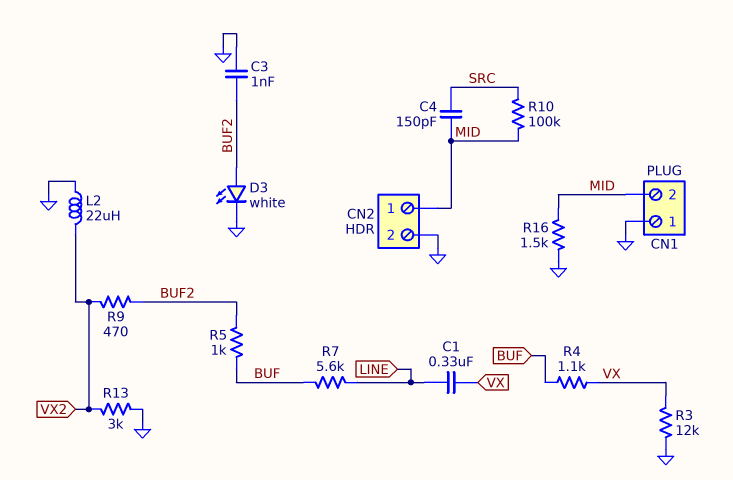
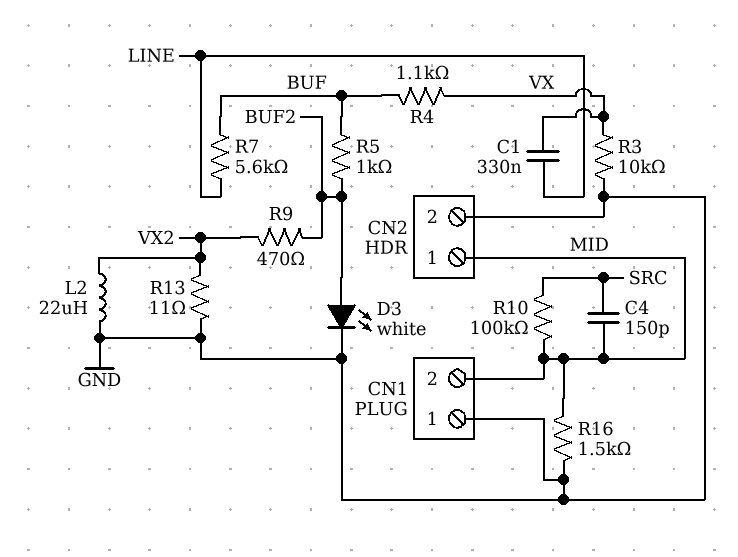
C3: 1nF (BUF2, GND) -> none
R3: 12k (GND, VX) -> 10k (GND, VX)
R13: 3k (GND, VX2) -> 11 (GND, VX2)

